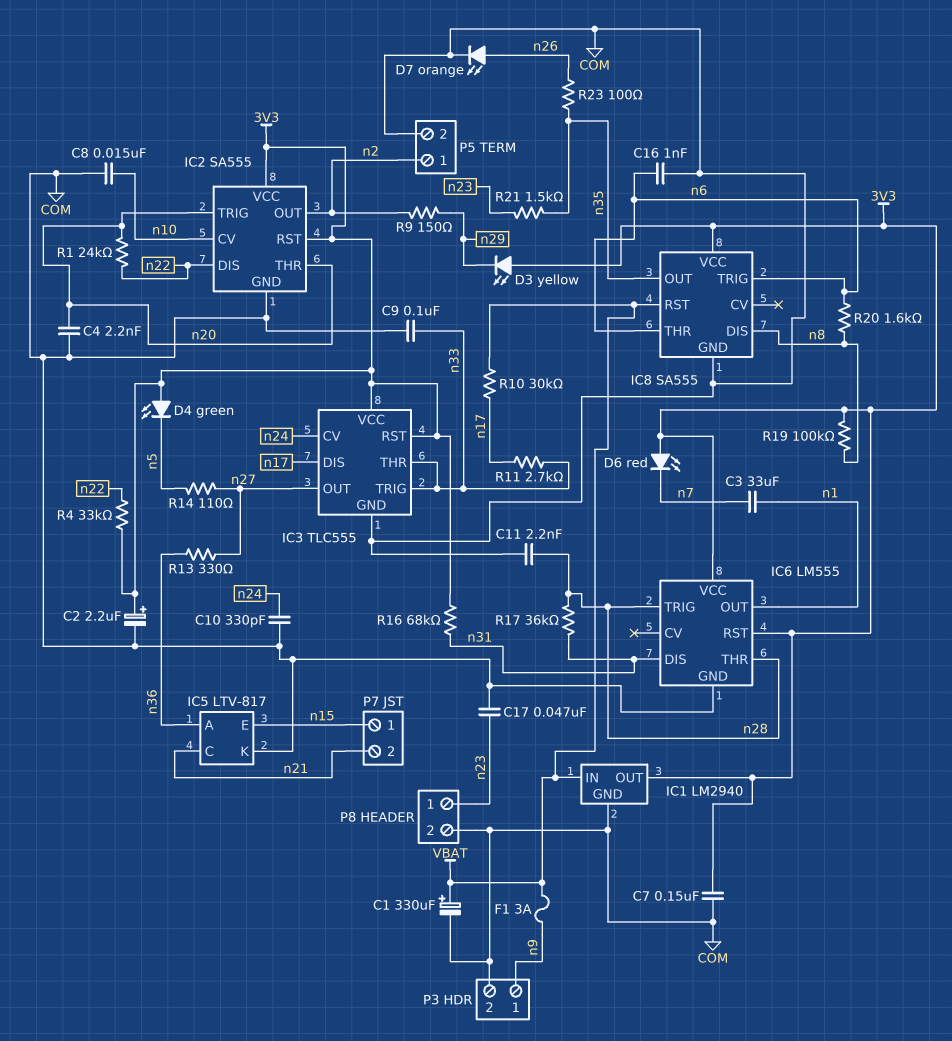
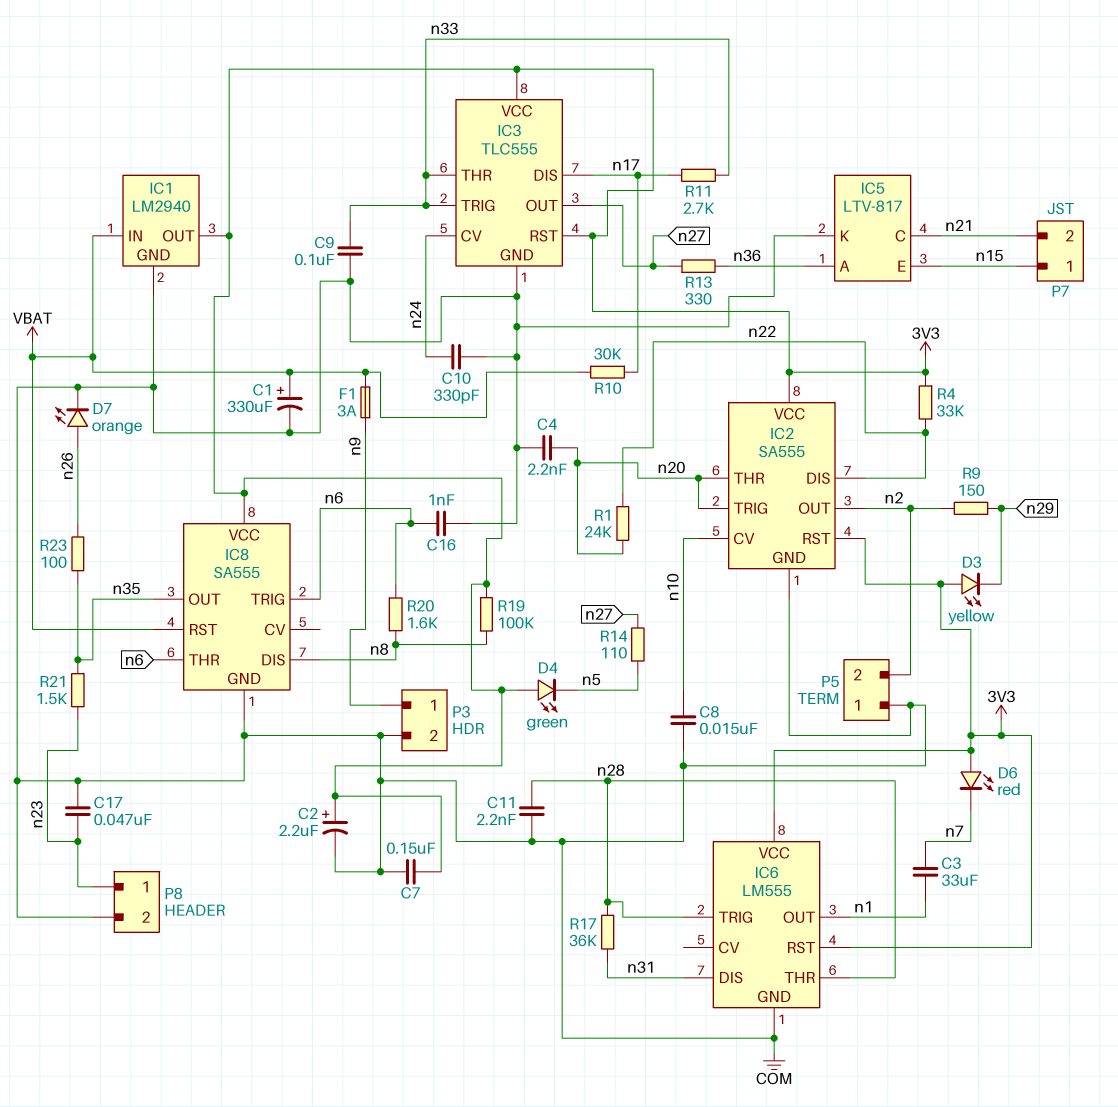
P5 pin 1: n2 -> COM
P5 pin 2: COM -> n2
R16: 68k (3V3, n31) -> none

